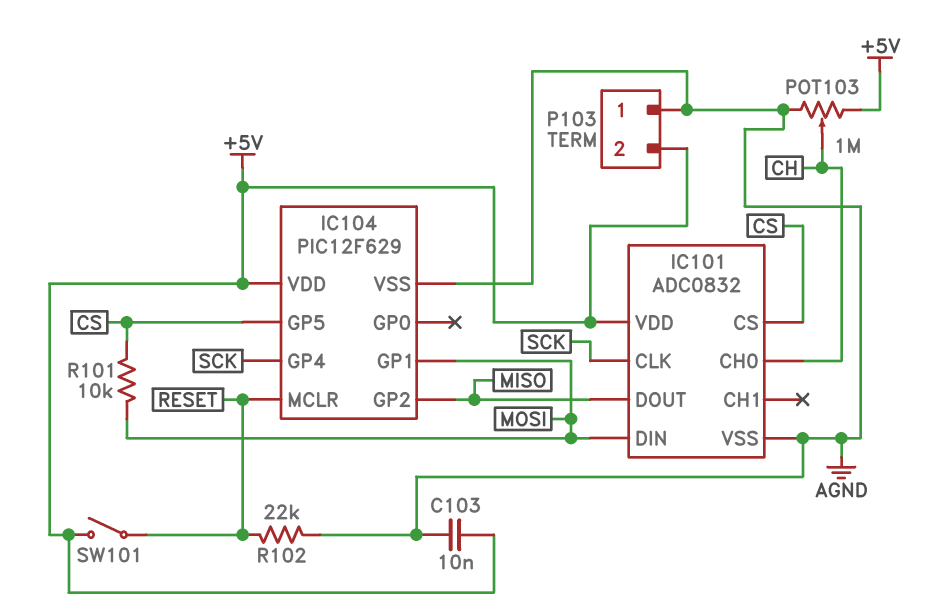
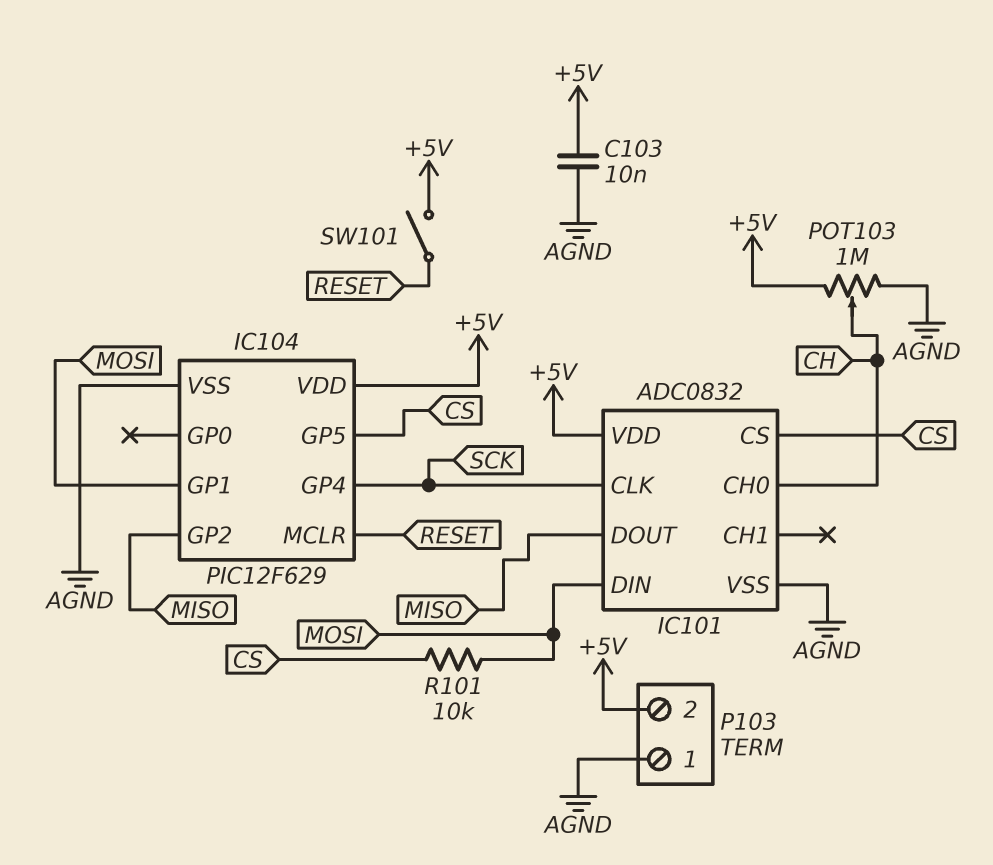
R102: 22k (AGND, RESET) -> none

